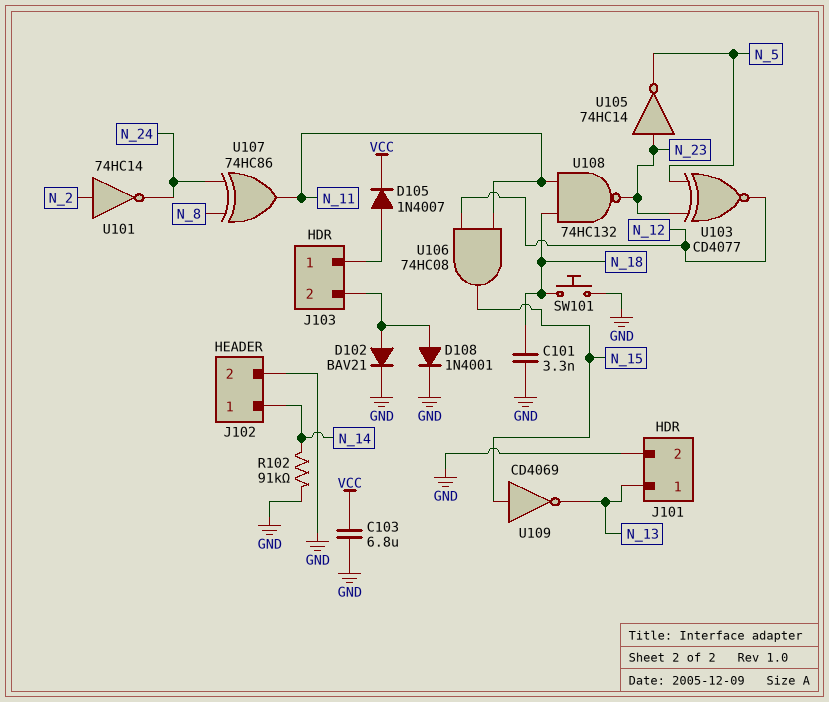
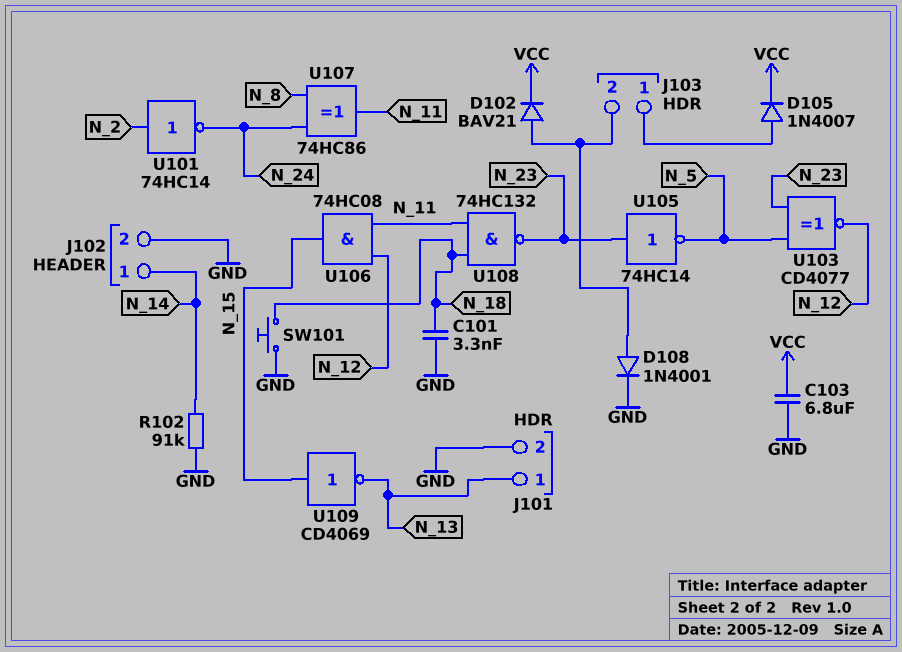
D102: diode BAV21 (A J103/2, K GND) -> diode BAV21 (A J103/2, K VCC)

